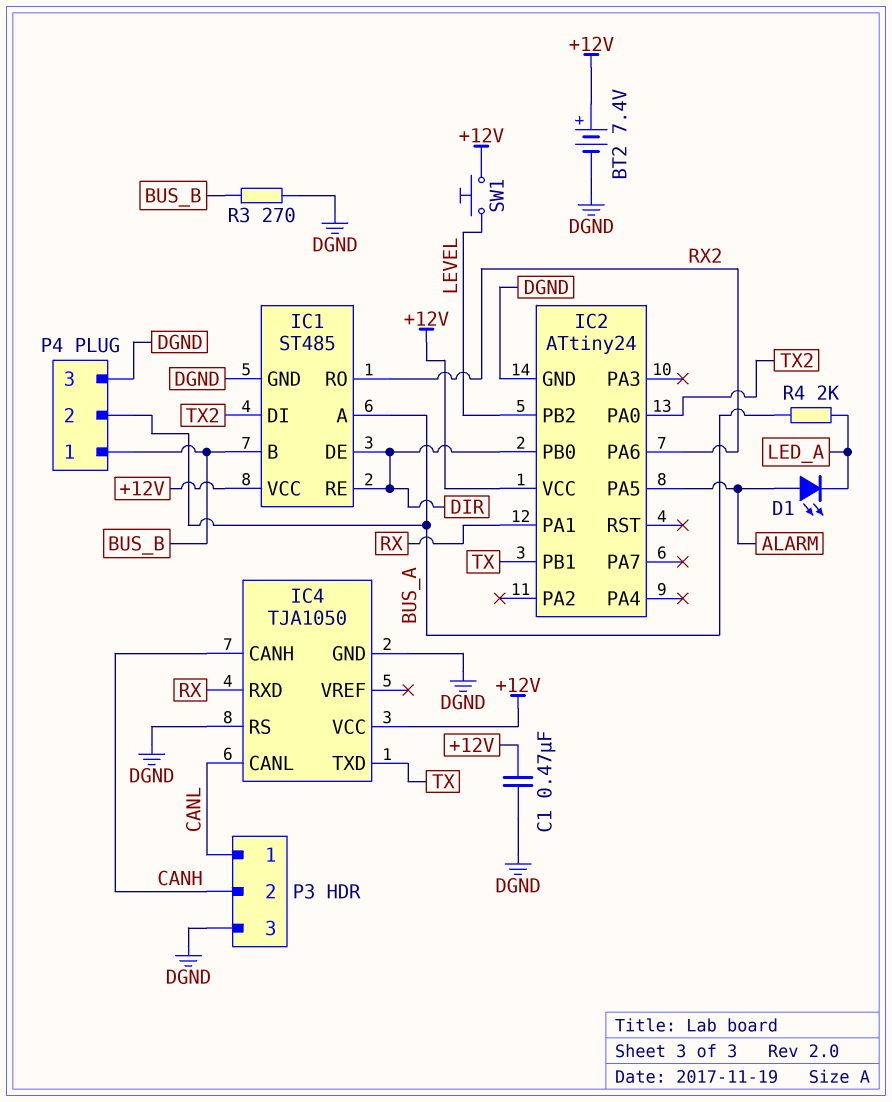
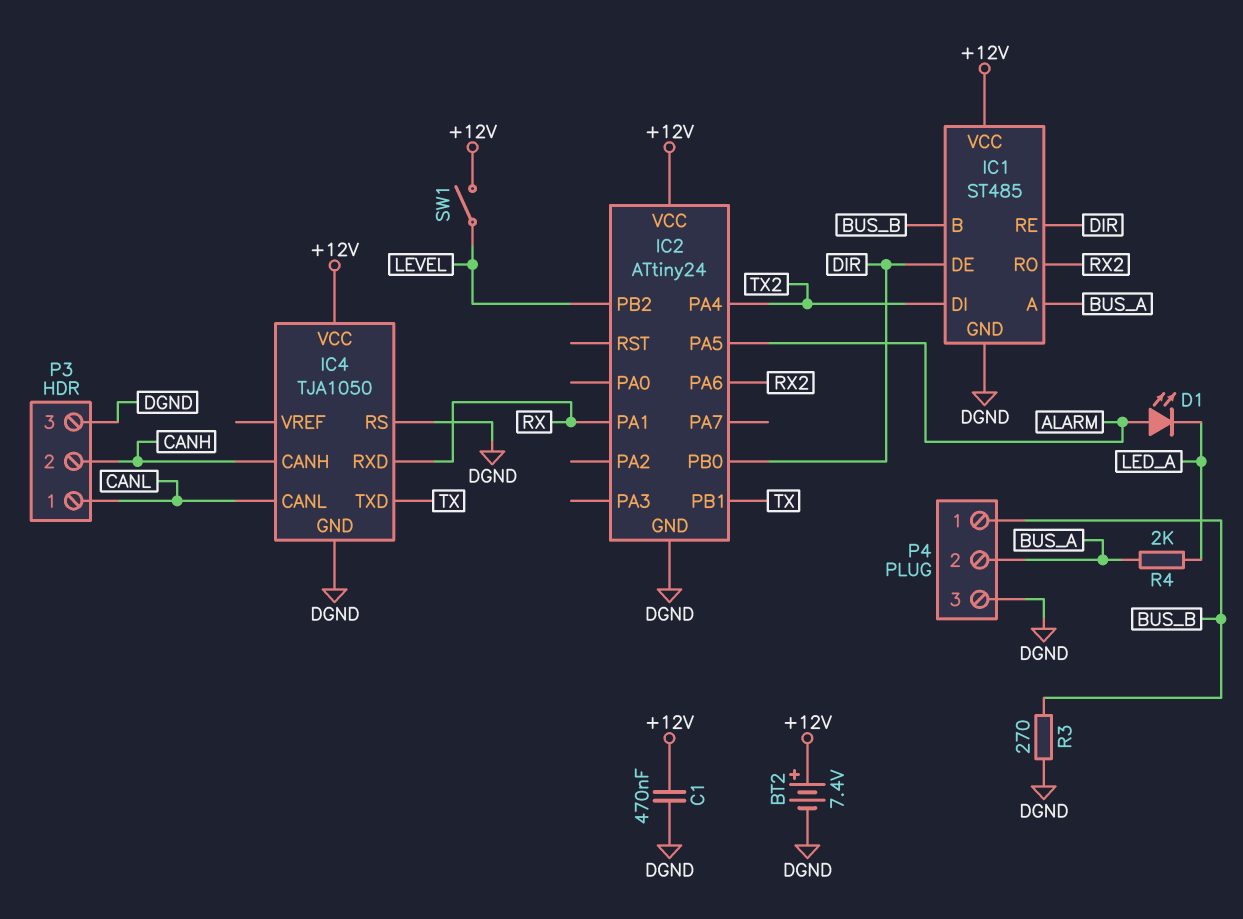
IC2 pin PA0: TX2 -> none
IC2 pin PA4: none -> TX2
SW1: button (+12V, LEVEL) -> switch (+12V, LEVEL)

